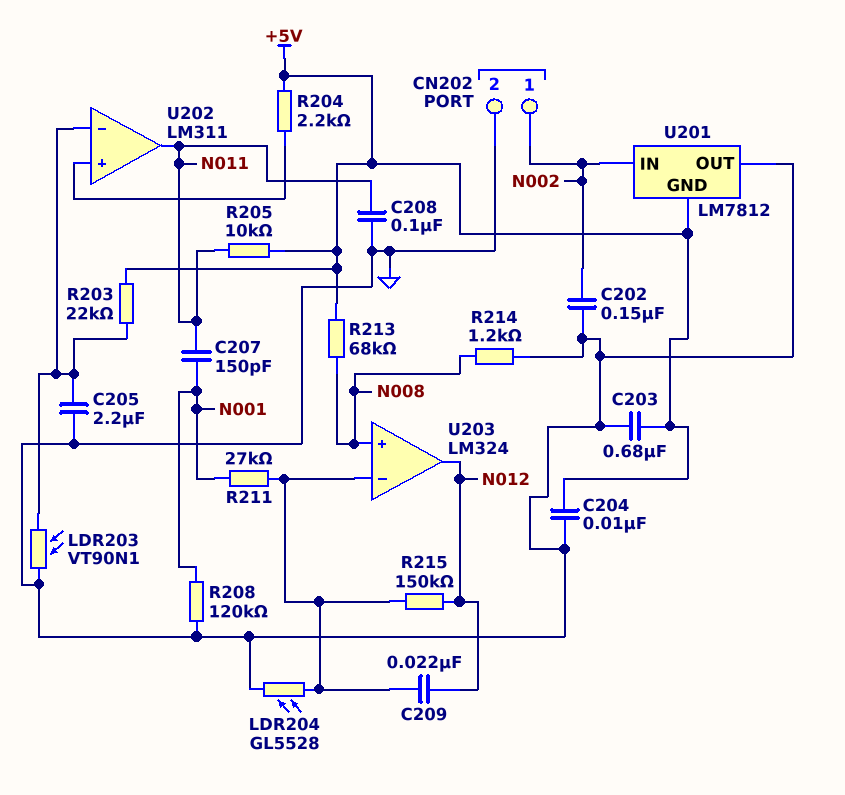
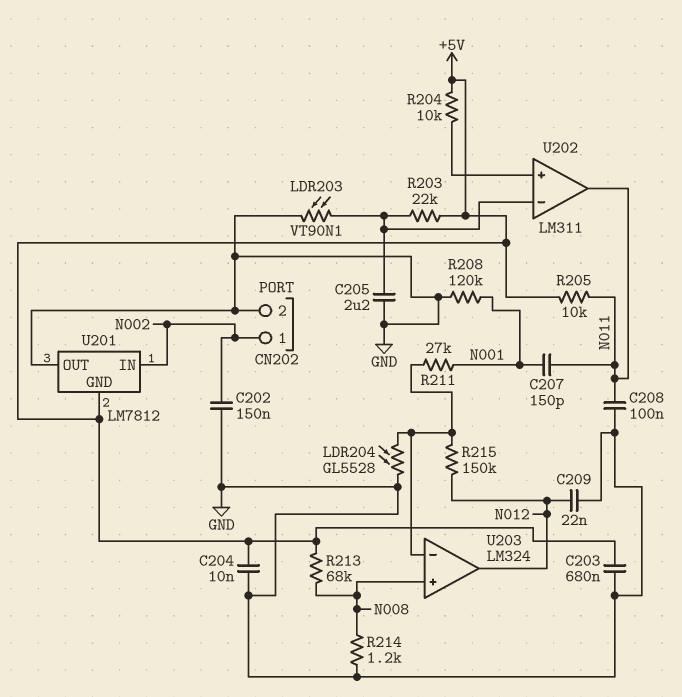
C209: 22nF (N012, U203/in-) -> 22nF (GND, N012)
R204: 2.2k (+5V, U202/in+) -> 10k (+5V, U202/in+)

